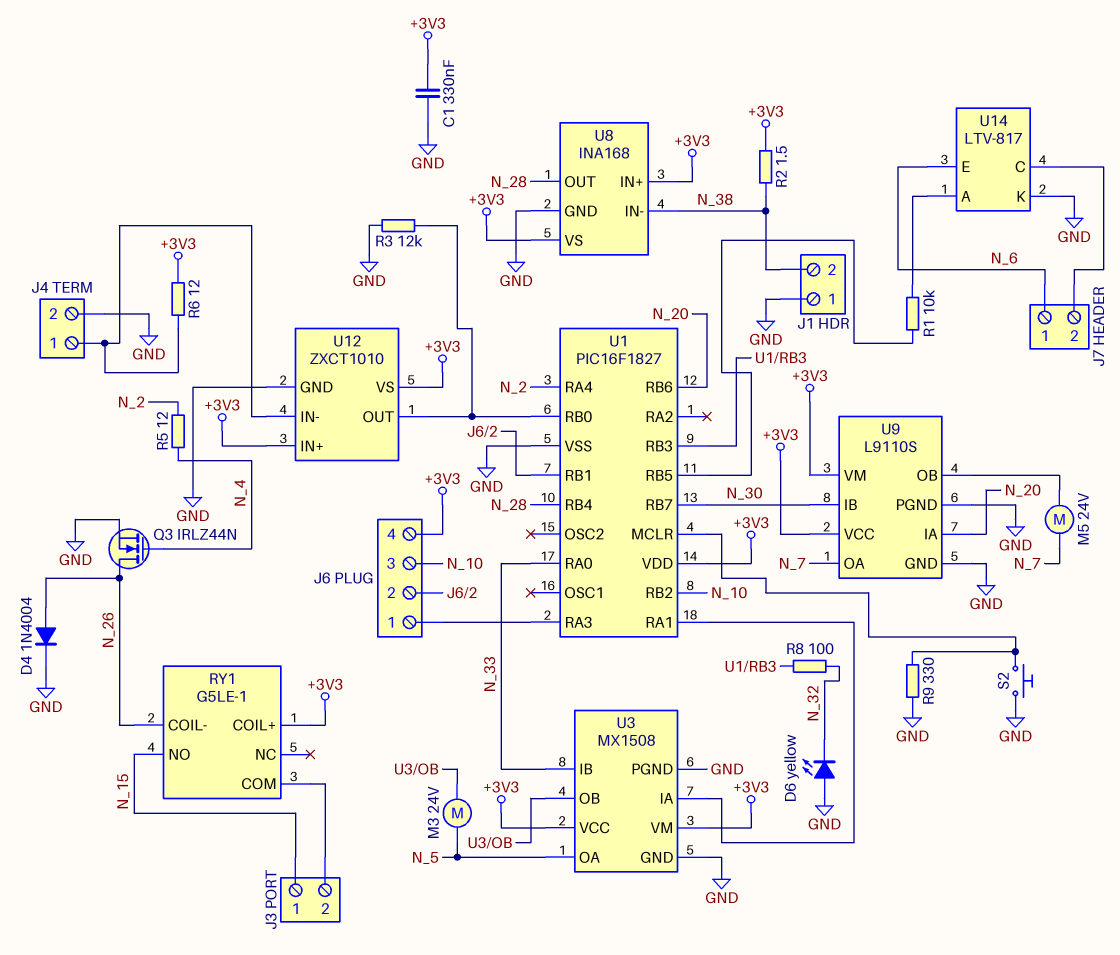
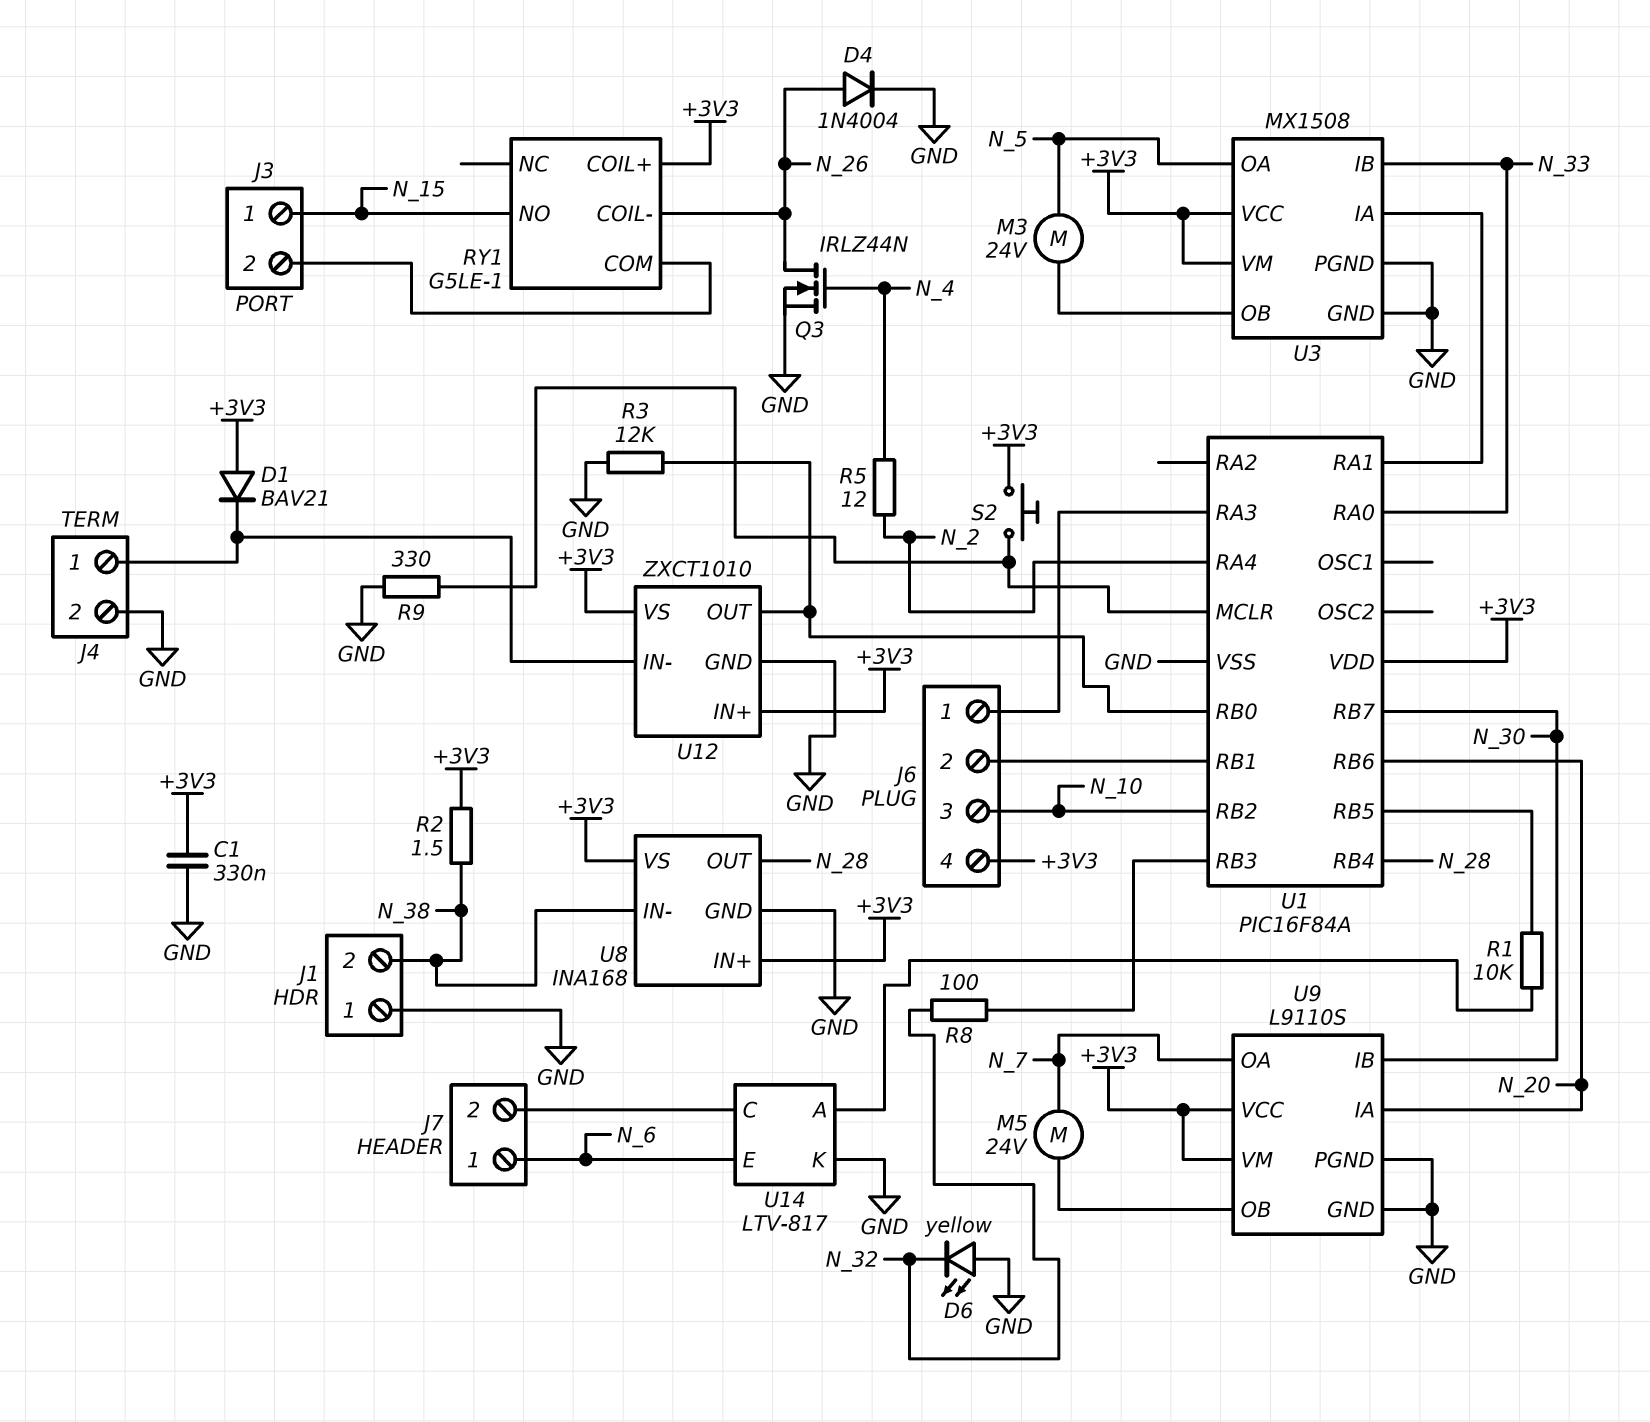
D1: none -> diode BAV21 (A +3V3, K J4/1)
R6: 12 (+3V3, J4/1) -> none
S2: button (GND, U1/MCLR) -> button (+3V3, U1/MCLR)
U1: PIC16F1827 -> PIC16F84A

